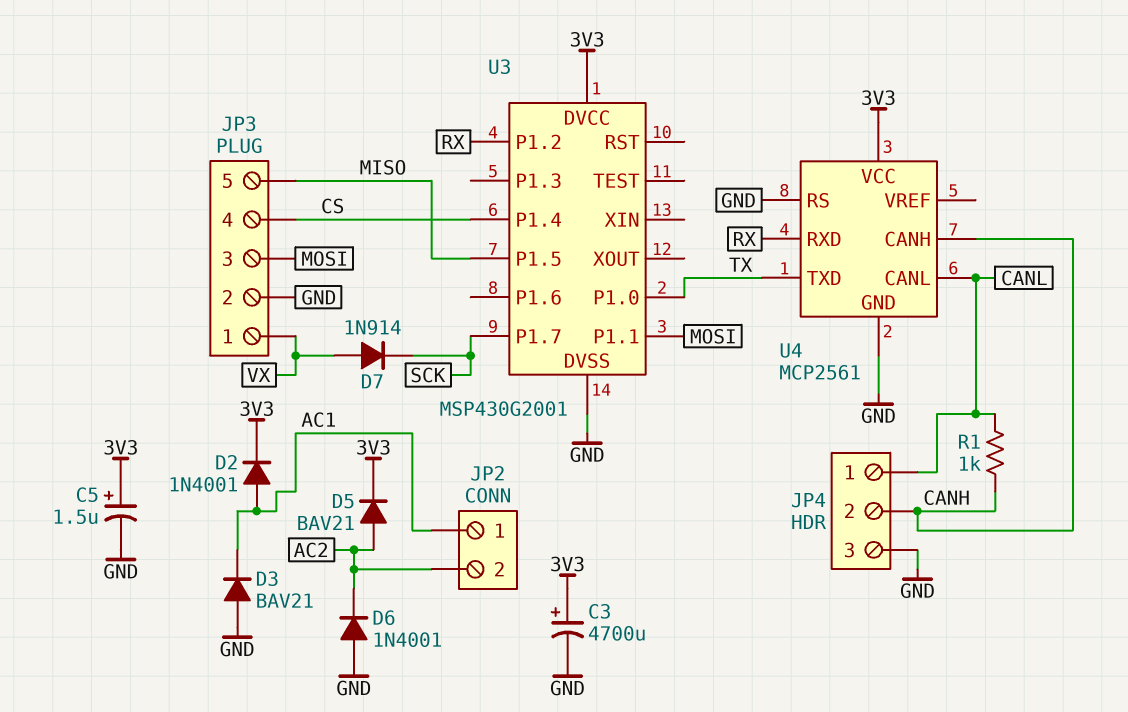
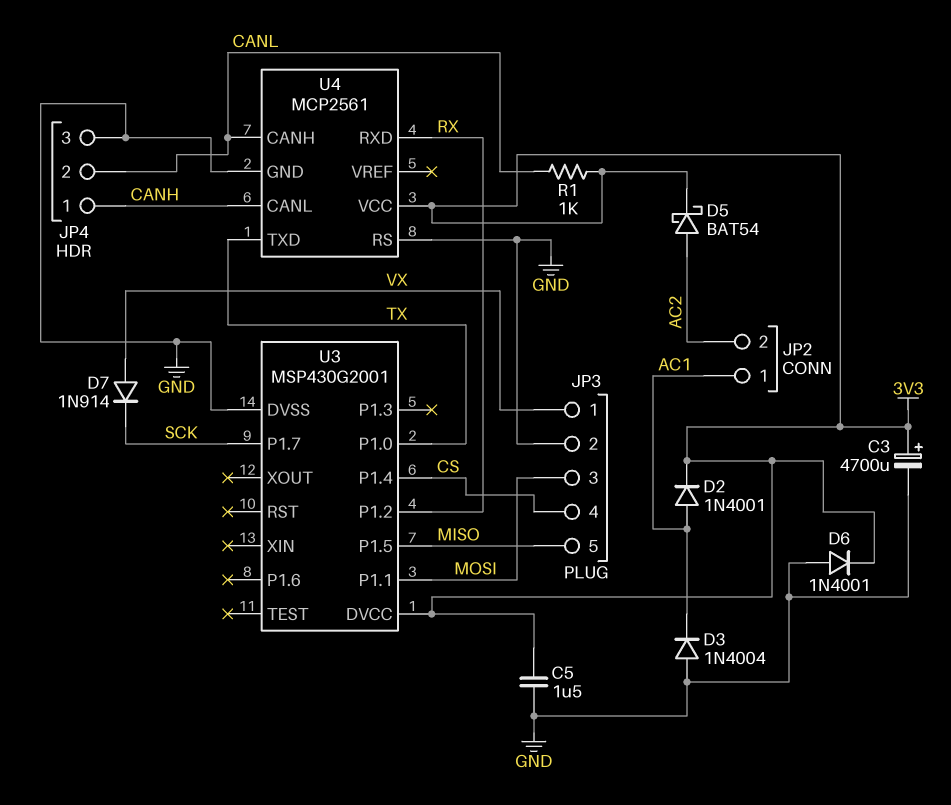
C5: 1.5uF (plus 3V3, minus GND) -> 1.5uF (3V3, GND)
D3: diode BAV21 (A GND, K AC1) -> diode 1N4004 (A GND, K AC1)
D5: diode BAV21 (A AC2, K 3V3) -> schottky BAT54 (A AC2, K 3V3)
D6: diode 1N4001 (A GND, K AC2) -> diode 1N4001 (A GND, K 3V3)
JP4 pin 1: CANL -> CANH
JP4 pin 2: CANH -> CANL
R1: 1k (CANH, CANL) -> 1k (3V3, CANL)
U4 pin CANH: CANH -> CANL
U4 pin CANL: CANL -> CANH

